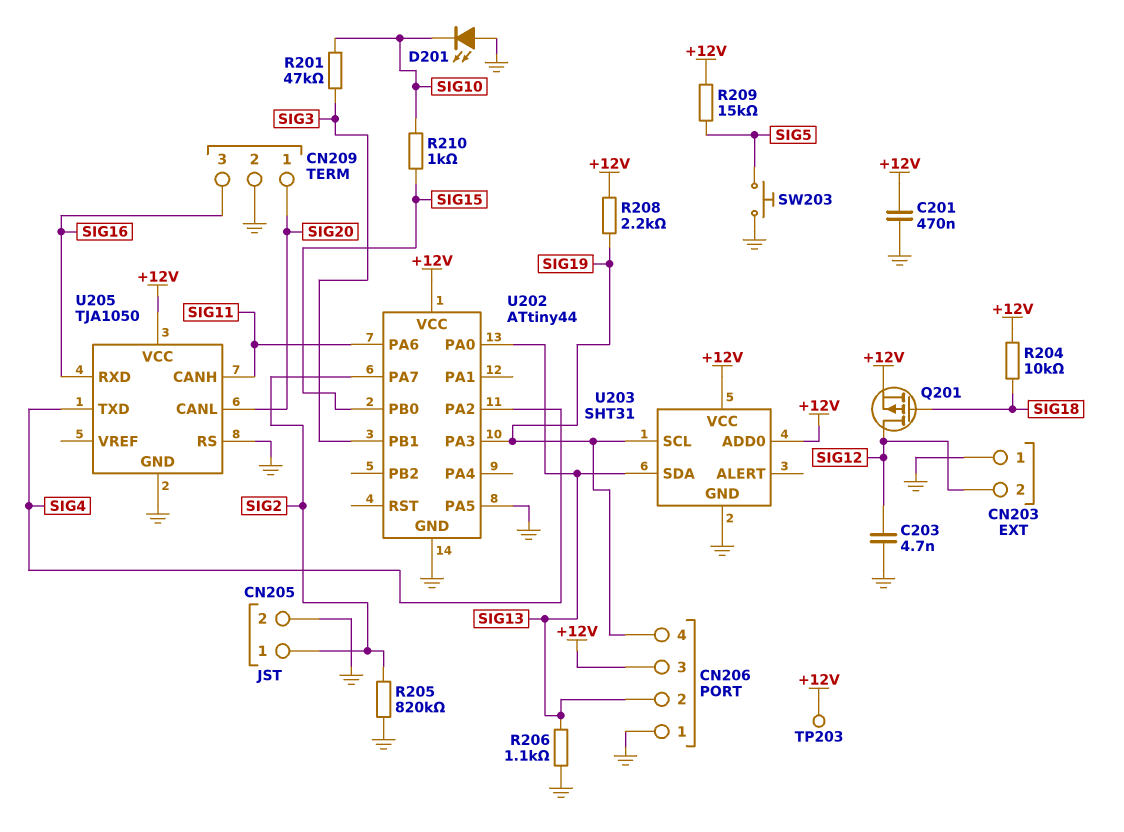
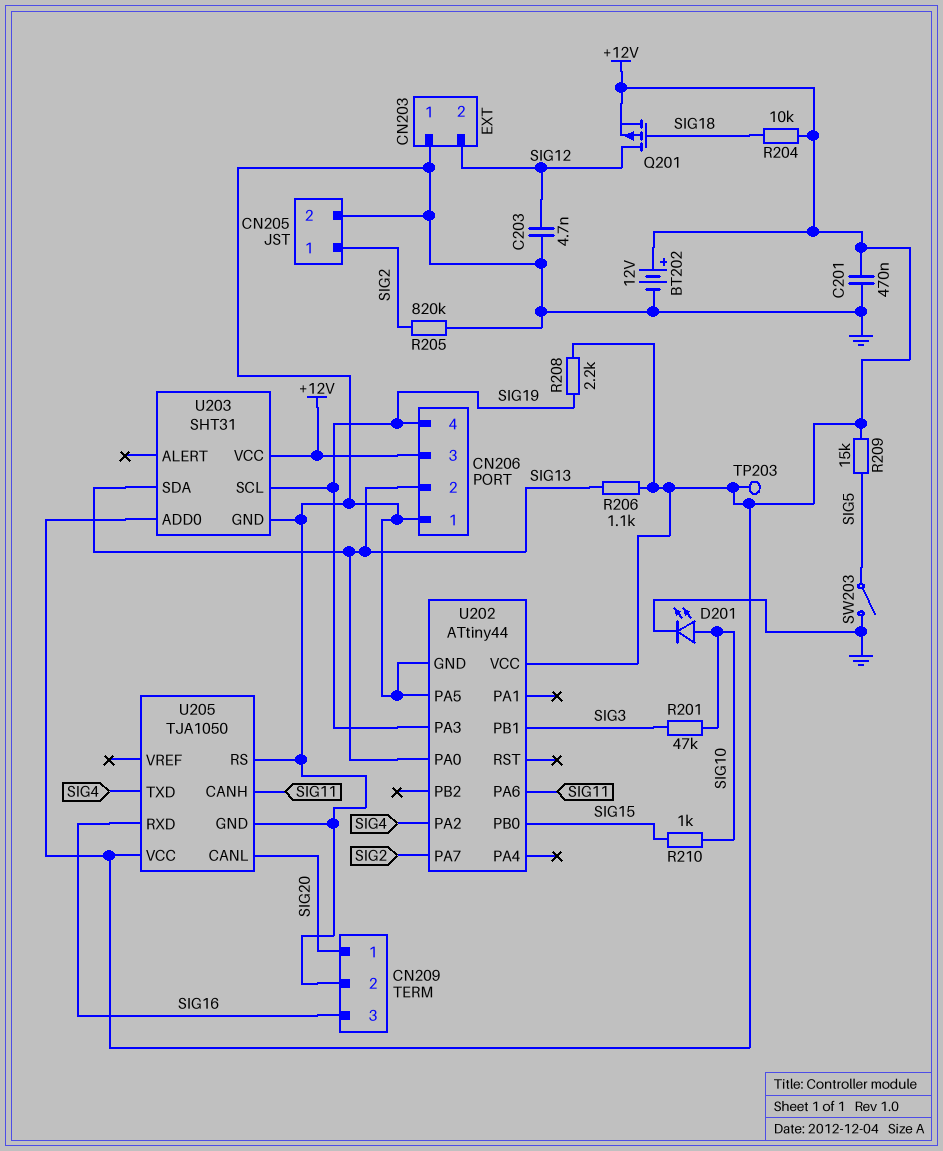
BT202: none -> 12V (plus +12V, minus GND)
D201: LED (A GND, K SIG10) -> LED (A SIG10, K GND)
R206: 1.1k (GND, SIG13) -> 1.1k (+12V, SIG13)
SW203: button (GND, SIG5) -> switch (GND, SIG5)

